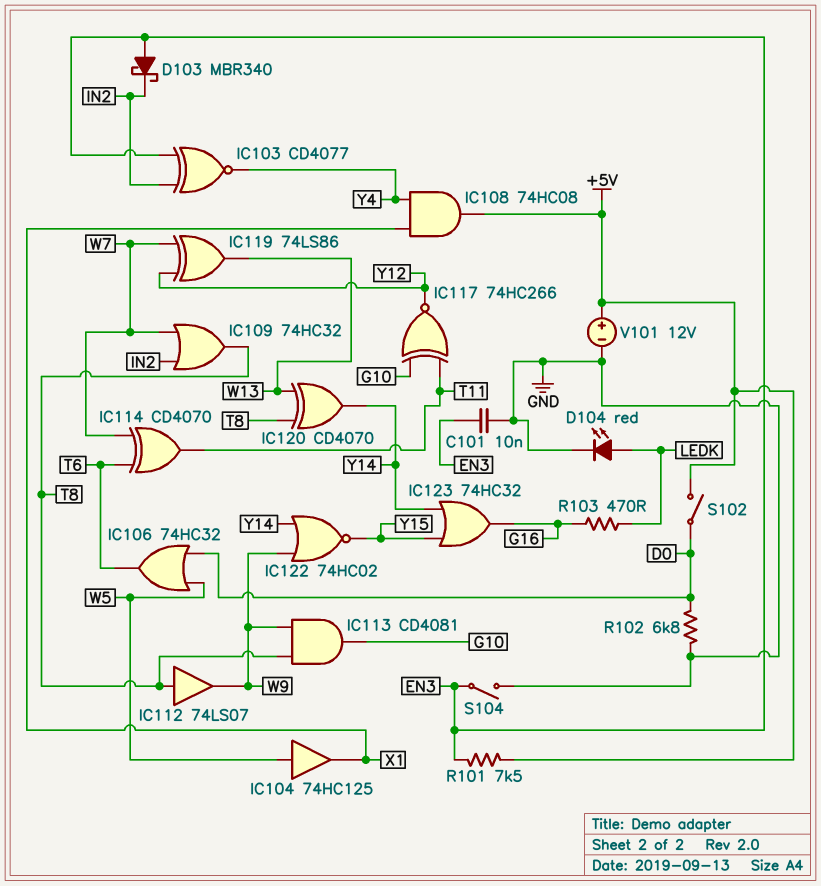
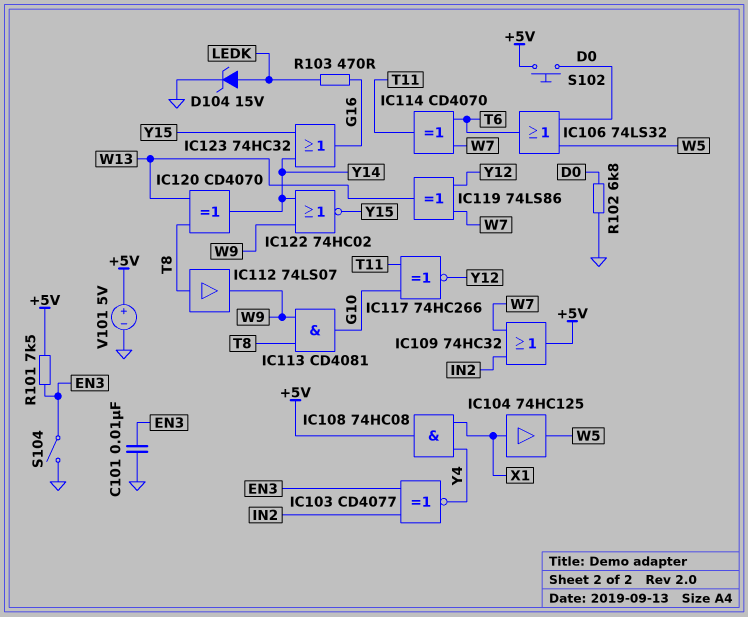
D103: schottky MBR340 (A EN3, K IN2) -> none
D104: LED red (A LEDK, K GND) -> zener 15V (A LEDK, K GND)
IC104: buffer 74HC125 (in W5, out X1) -> buffer 74HC125 (in X1, out W5)
IC106: OR 74HC32 (in D0, in W5, out T6) -> OR 74LS32 (in D0, in W5, out T6)
IC109: OR 74HC32 (in IN2, in W7, out T8) -> OR 74HC32 (in IN2, in W7, out +5V)
S102: switch (+5V, D0) -> button (+5V, D0)
V101: 12V (plus +5V, minus GND) -> 5V (plus +5V, minus GND)

